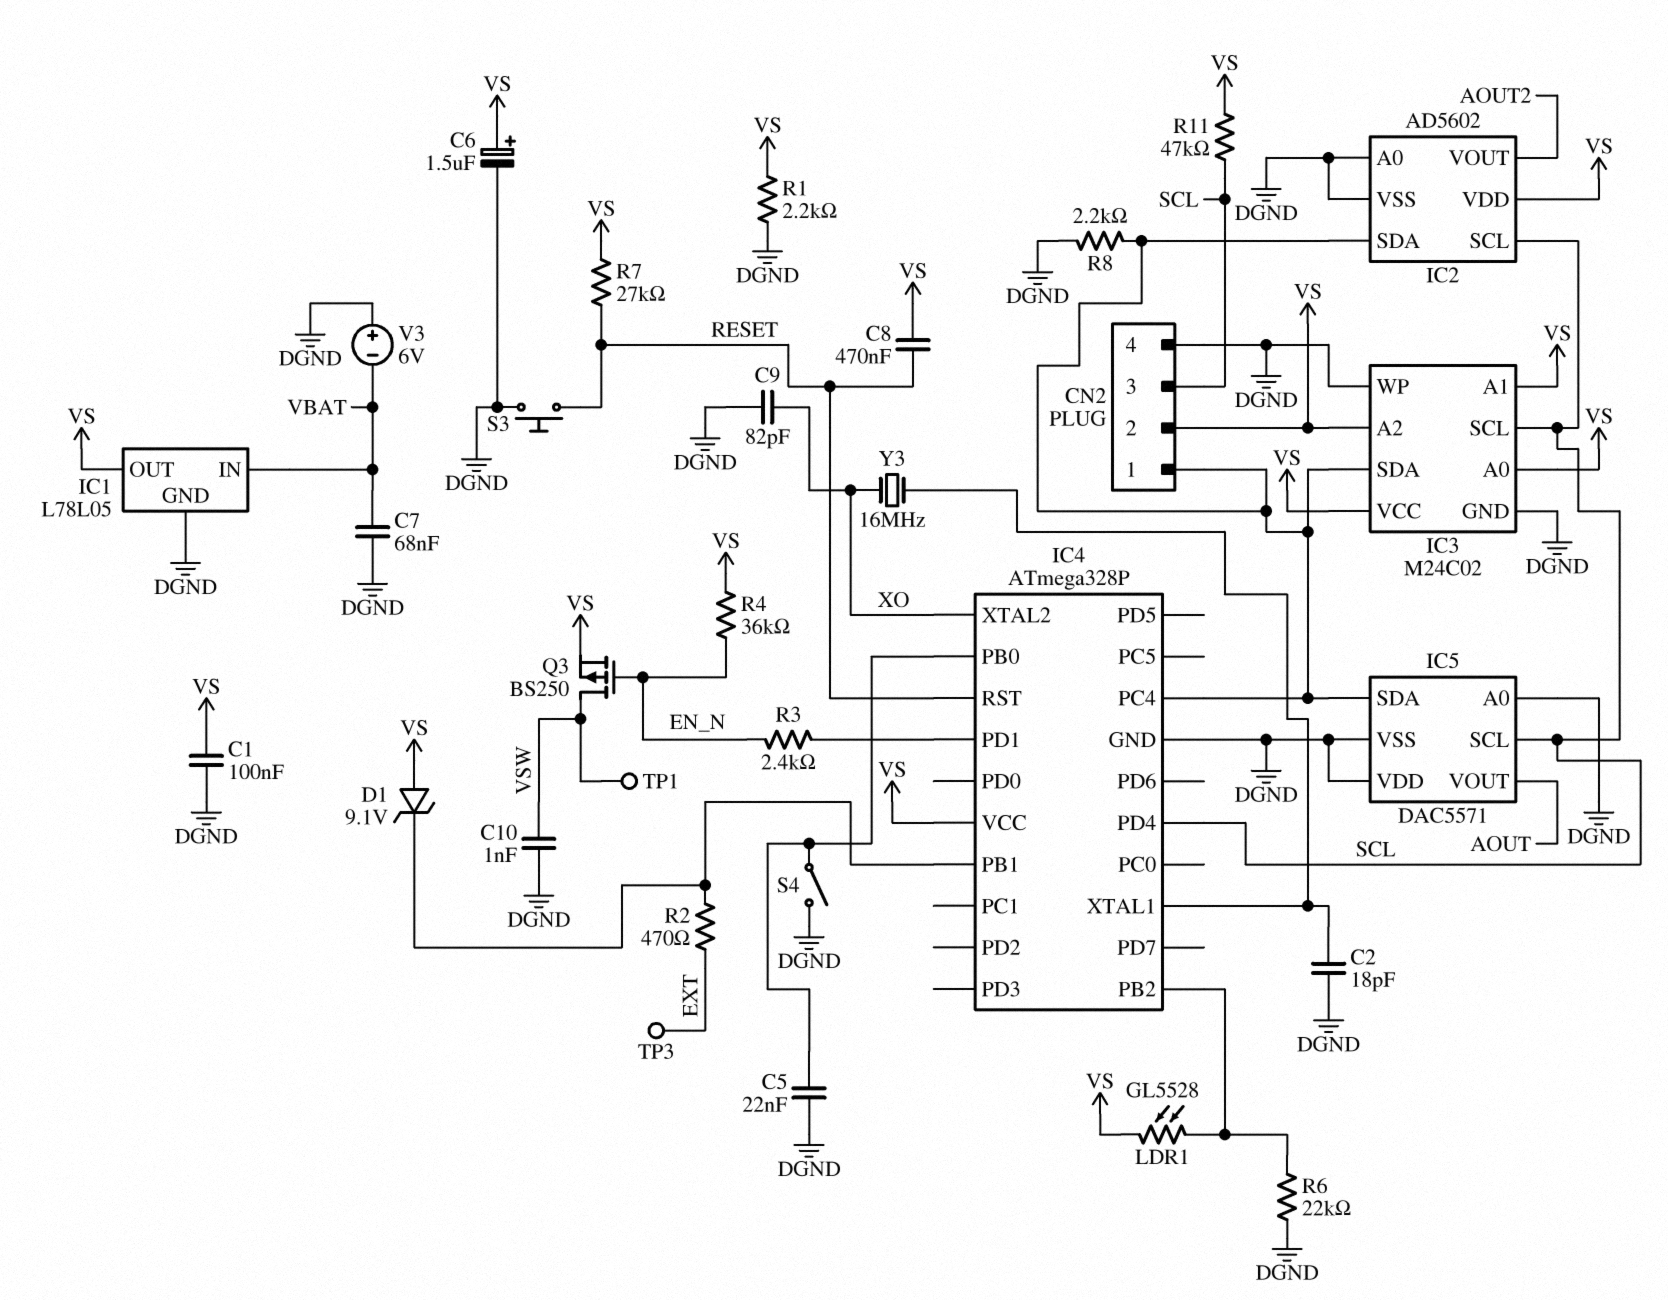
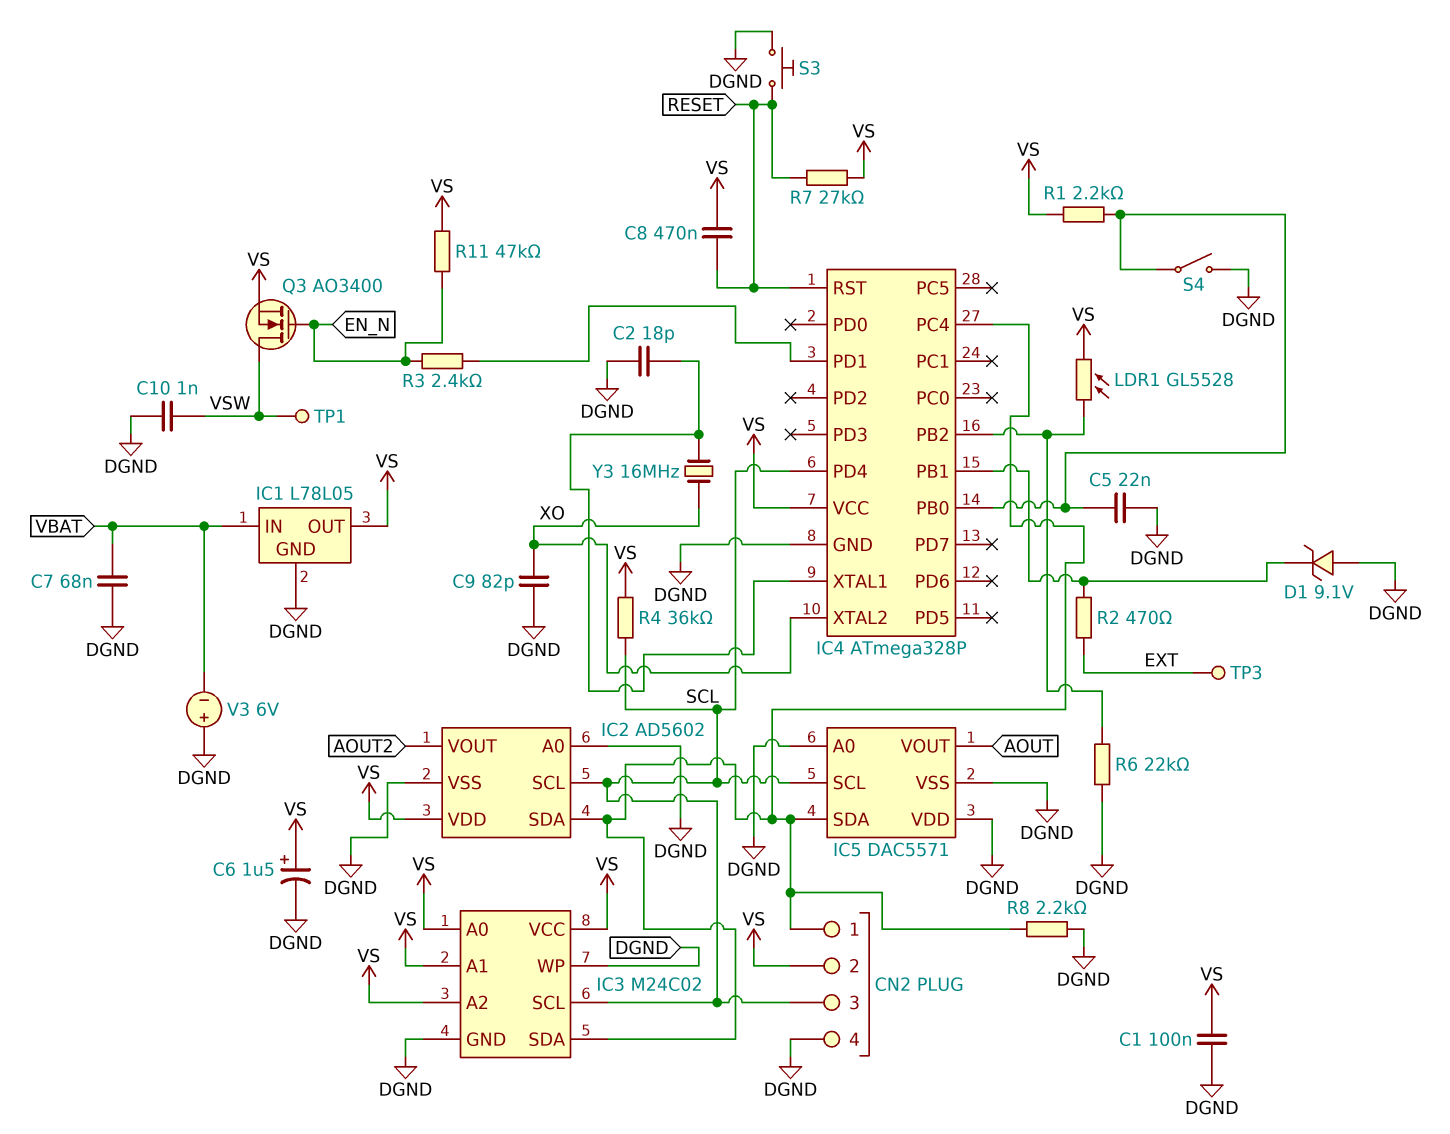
D1: zener 9.1V (A VS, K IC4/PB1) -> zener 9.1V (A DGND, K IC4/PB1)
Q3: PMOS BS250 (G EN_N, D VSW, S VS) -> NMOS AO3400 (G EN_N, D VSW, S VS)
R1: 2.2k (DGND, VS) -> 2.2k (IC4/PB0, VS)
R4: 36k (EN_N, VS) -> 36k (SCL, VS)
R11: 47k (SCL, VS) -> 47k (EN_N, VS)

